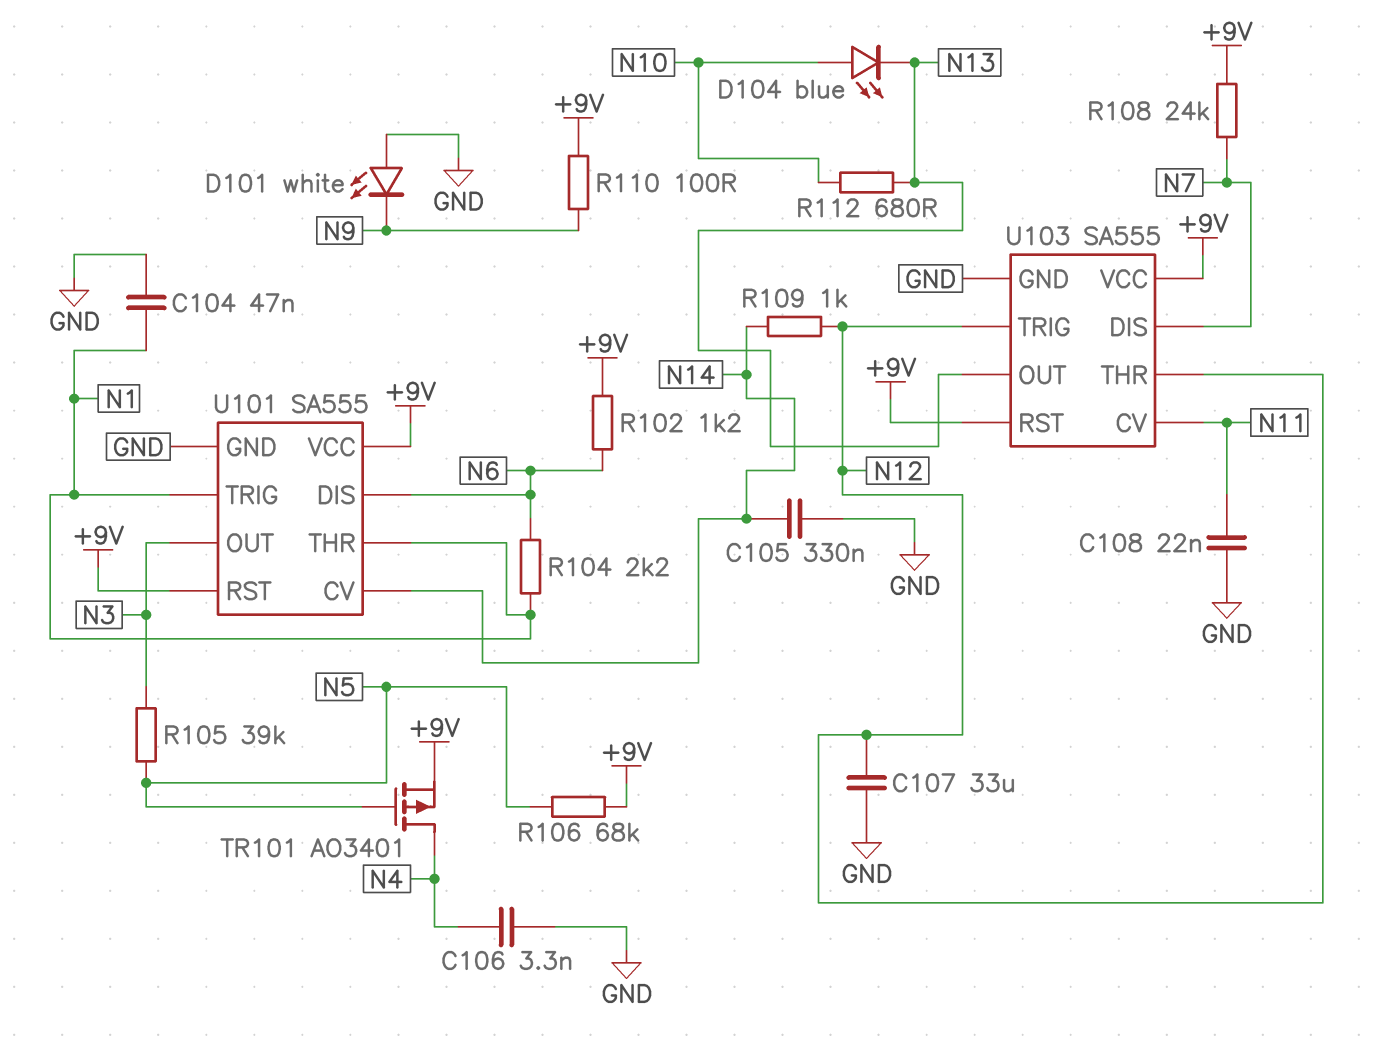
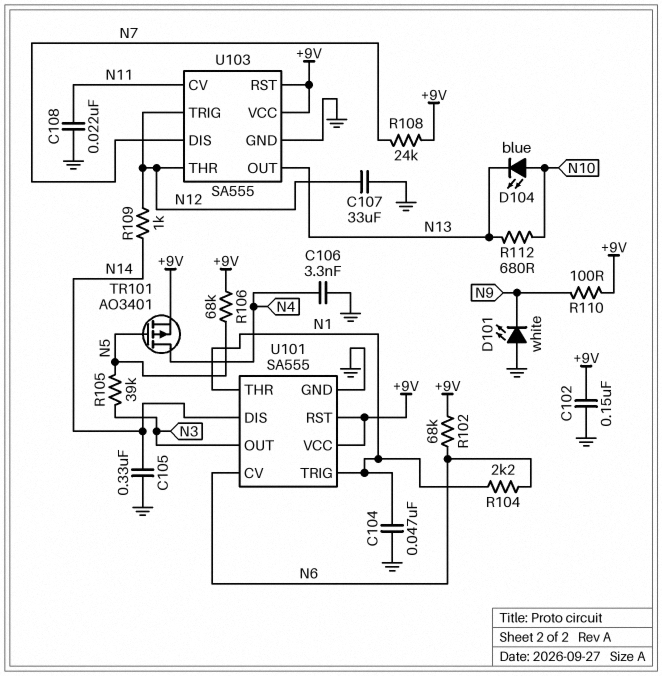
C102: none -> 150nF (+9V, GND)
R102: 1.2k (+9V, N6) -> 68k (+9V, N6)
U101 pin CV: N14 -> N6
U101 pin DIS: N6 -> N14

